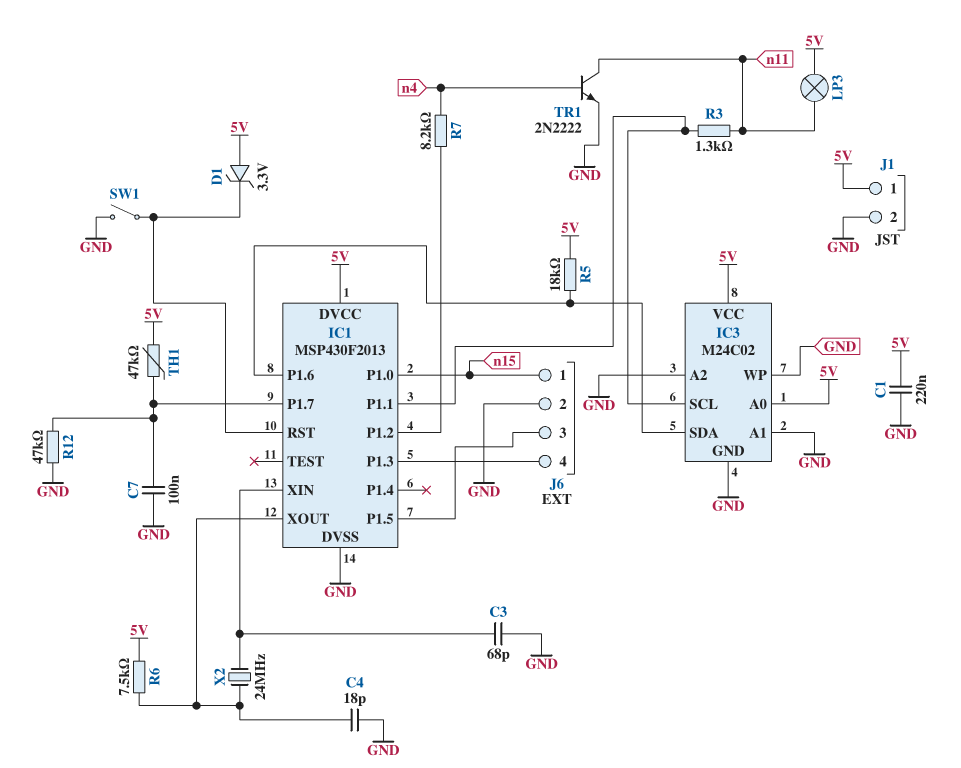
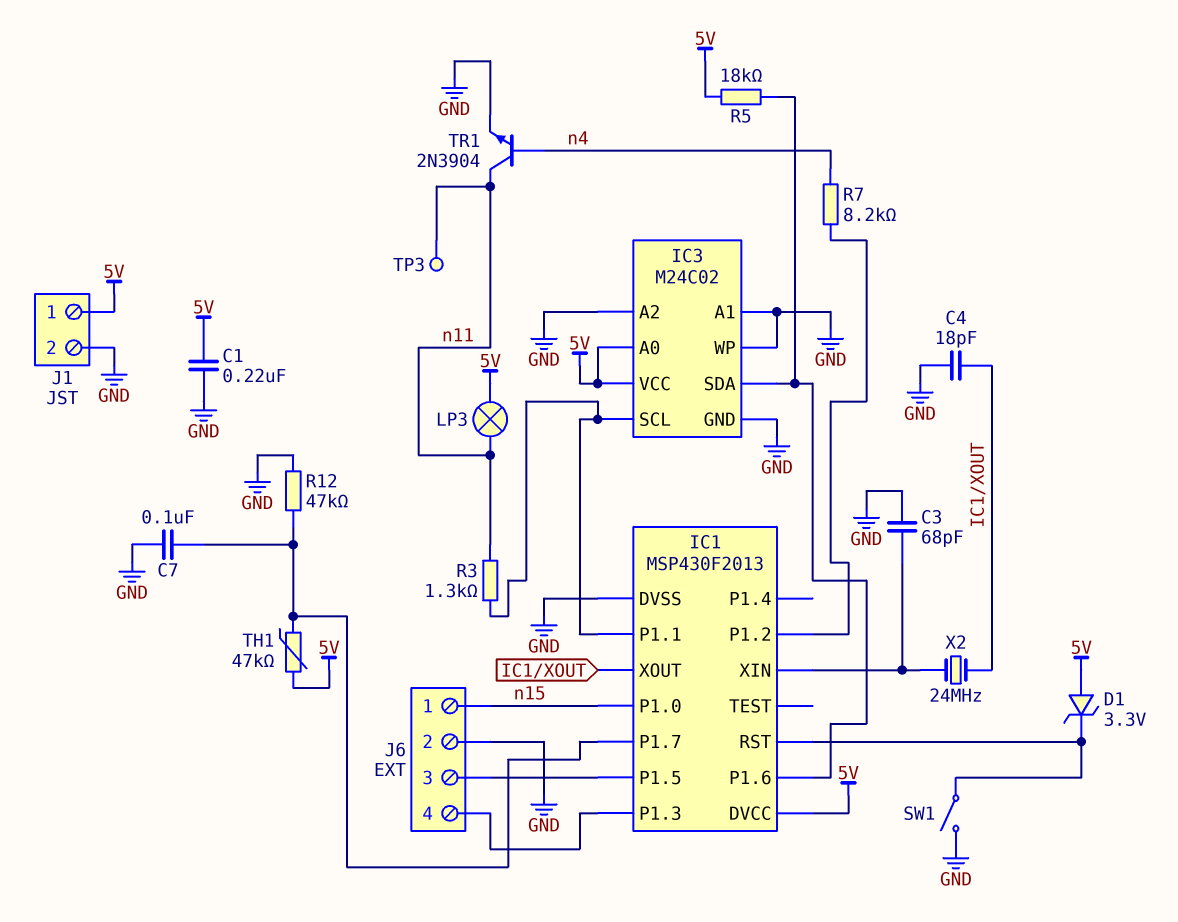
R6: 7.5k (5V, IC1/XOUT) -> none
TP3: none -> test point (n11)
TR1: NPN 2N2222 (B n4, C n11, E GND) -> NPN 2N3904 (B n4, C n11, E GND)

